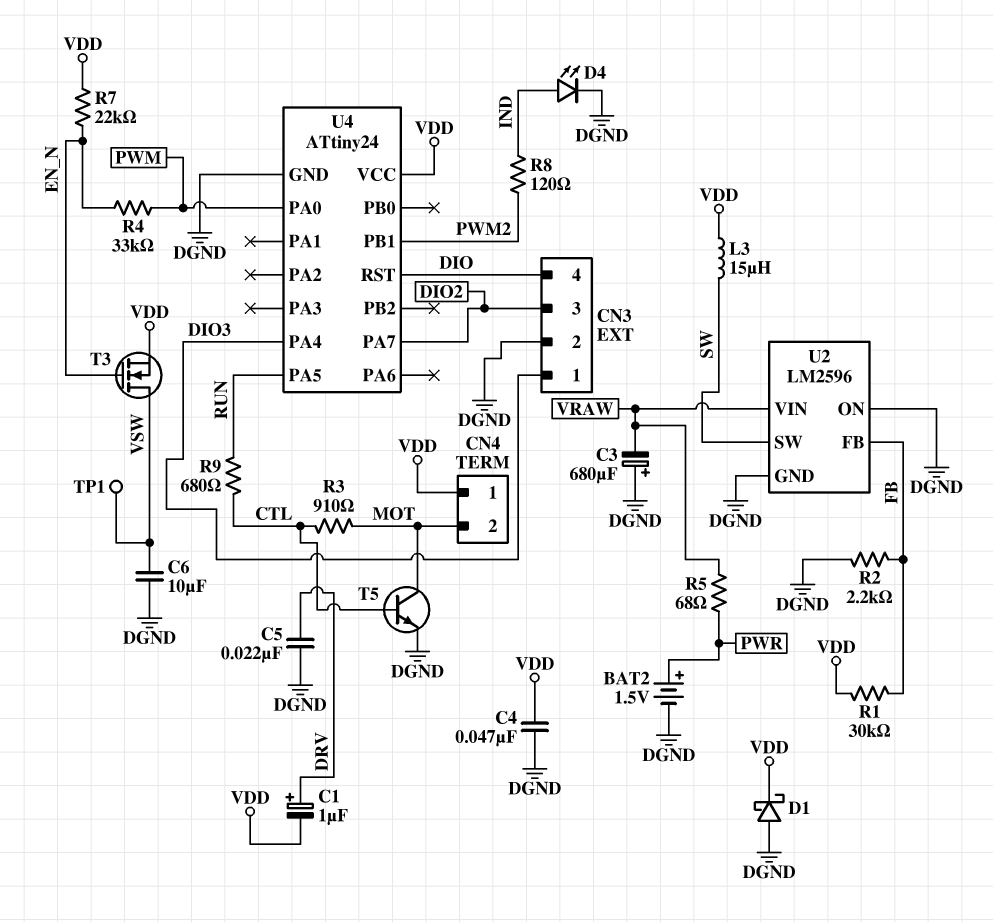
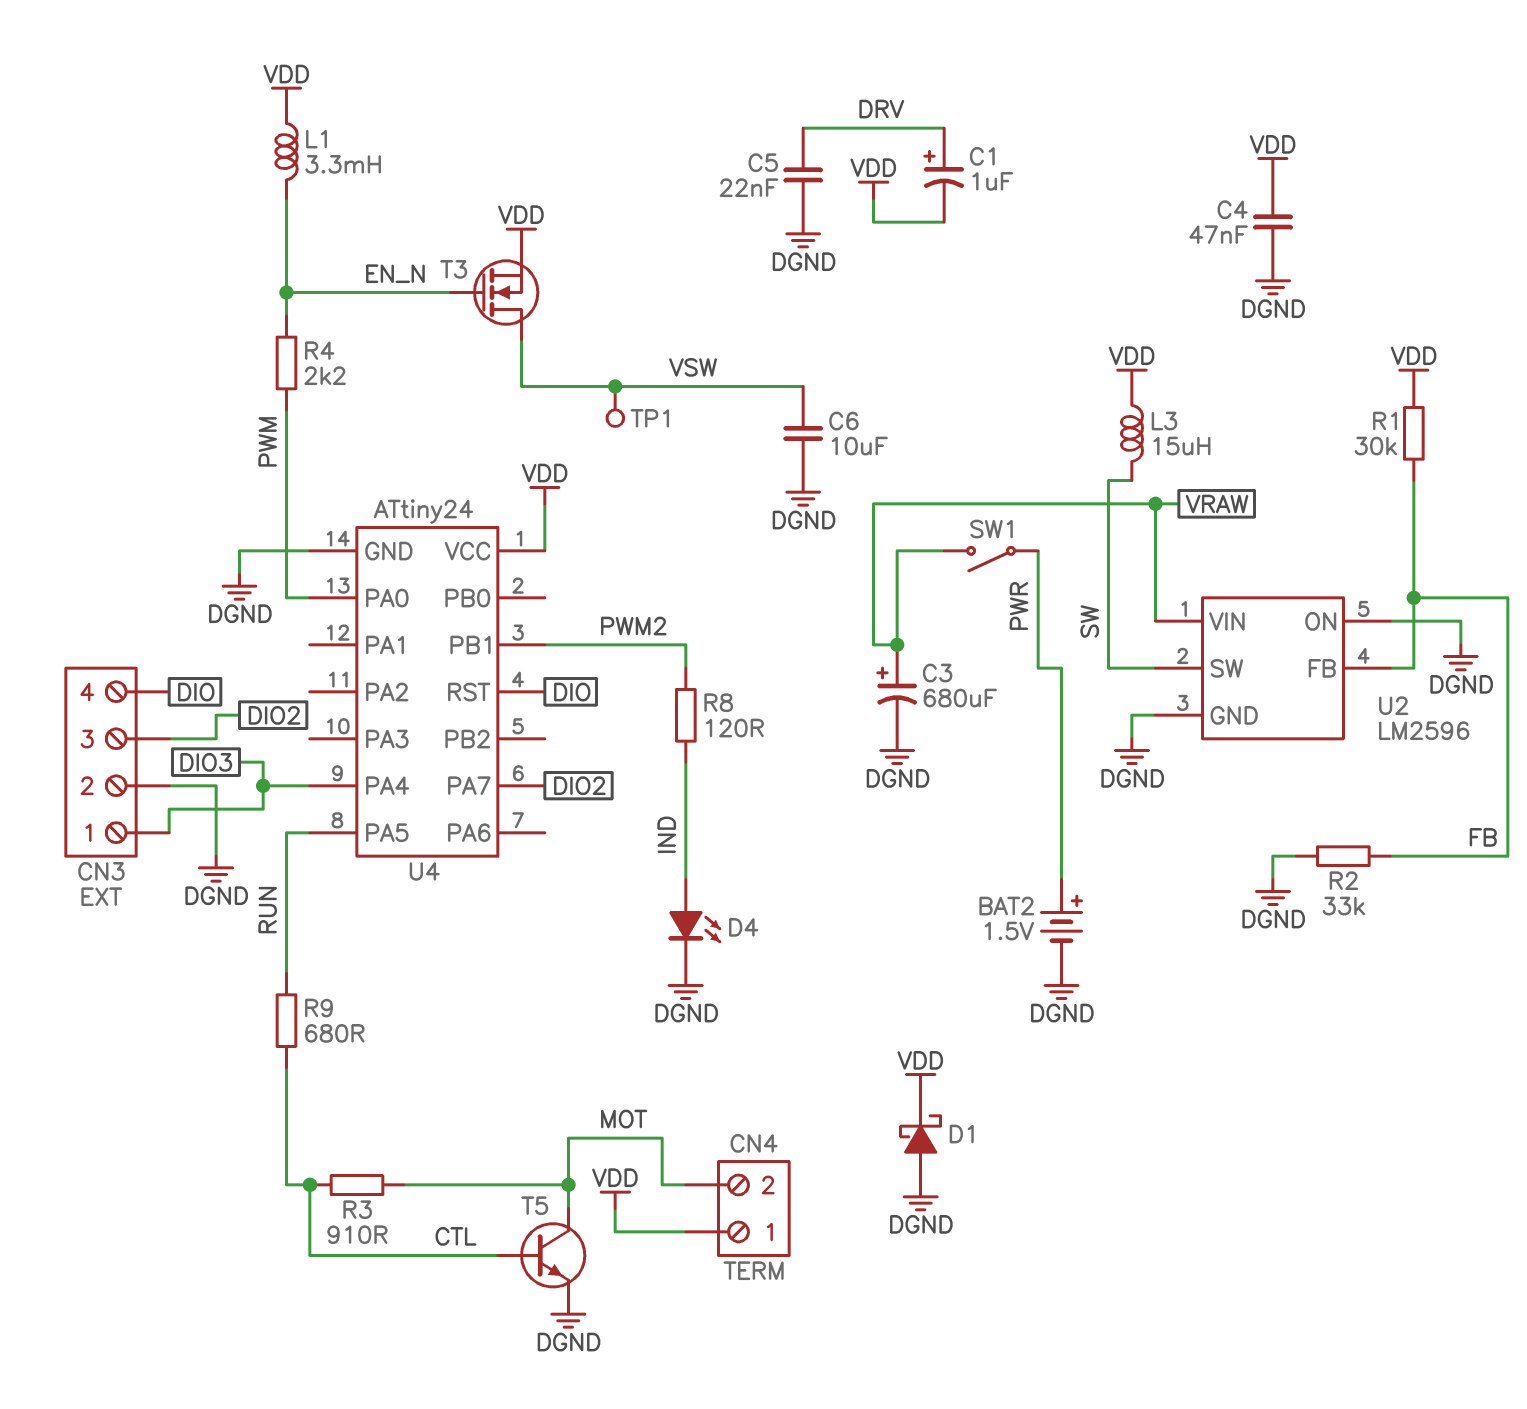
C3: 680uF (plus DGND, minus VRAW) -> 680uF (plus VRAW, minus DGND)
L1: none -> 3.3mH (EN_N, VDD)
R2: 2.2k (DGND, FB) -> 33k (DGND, FB)
R4: 33k (EN_N, PWM) -> 2.2k (EN_N, PWM)
R5: 68 (PWR, VRAW) -> none
R7: 22k (EN_N, VDD) -> none
SW1: none -> switch (PWR, VRAW)

